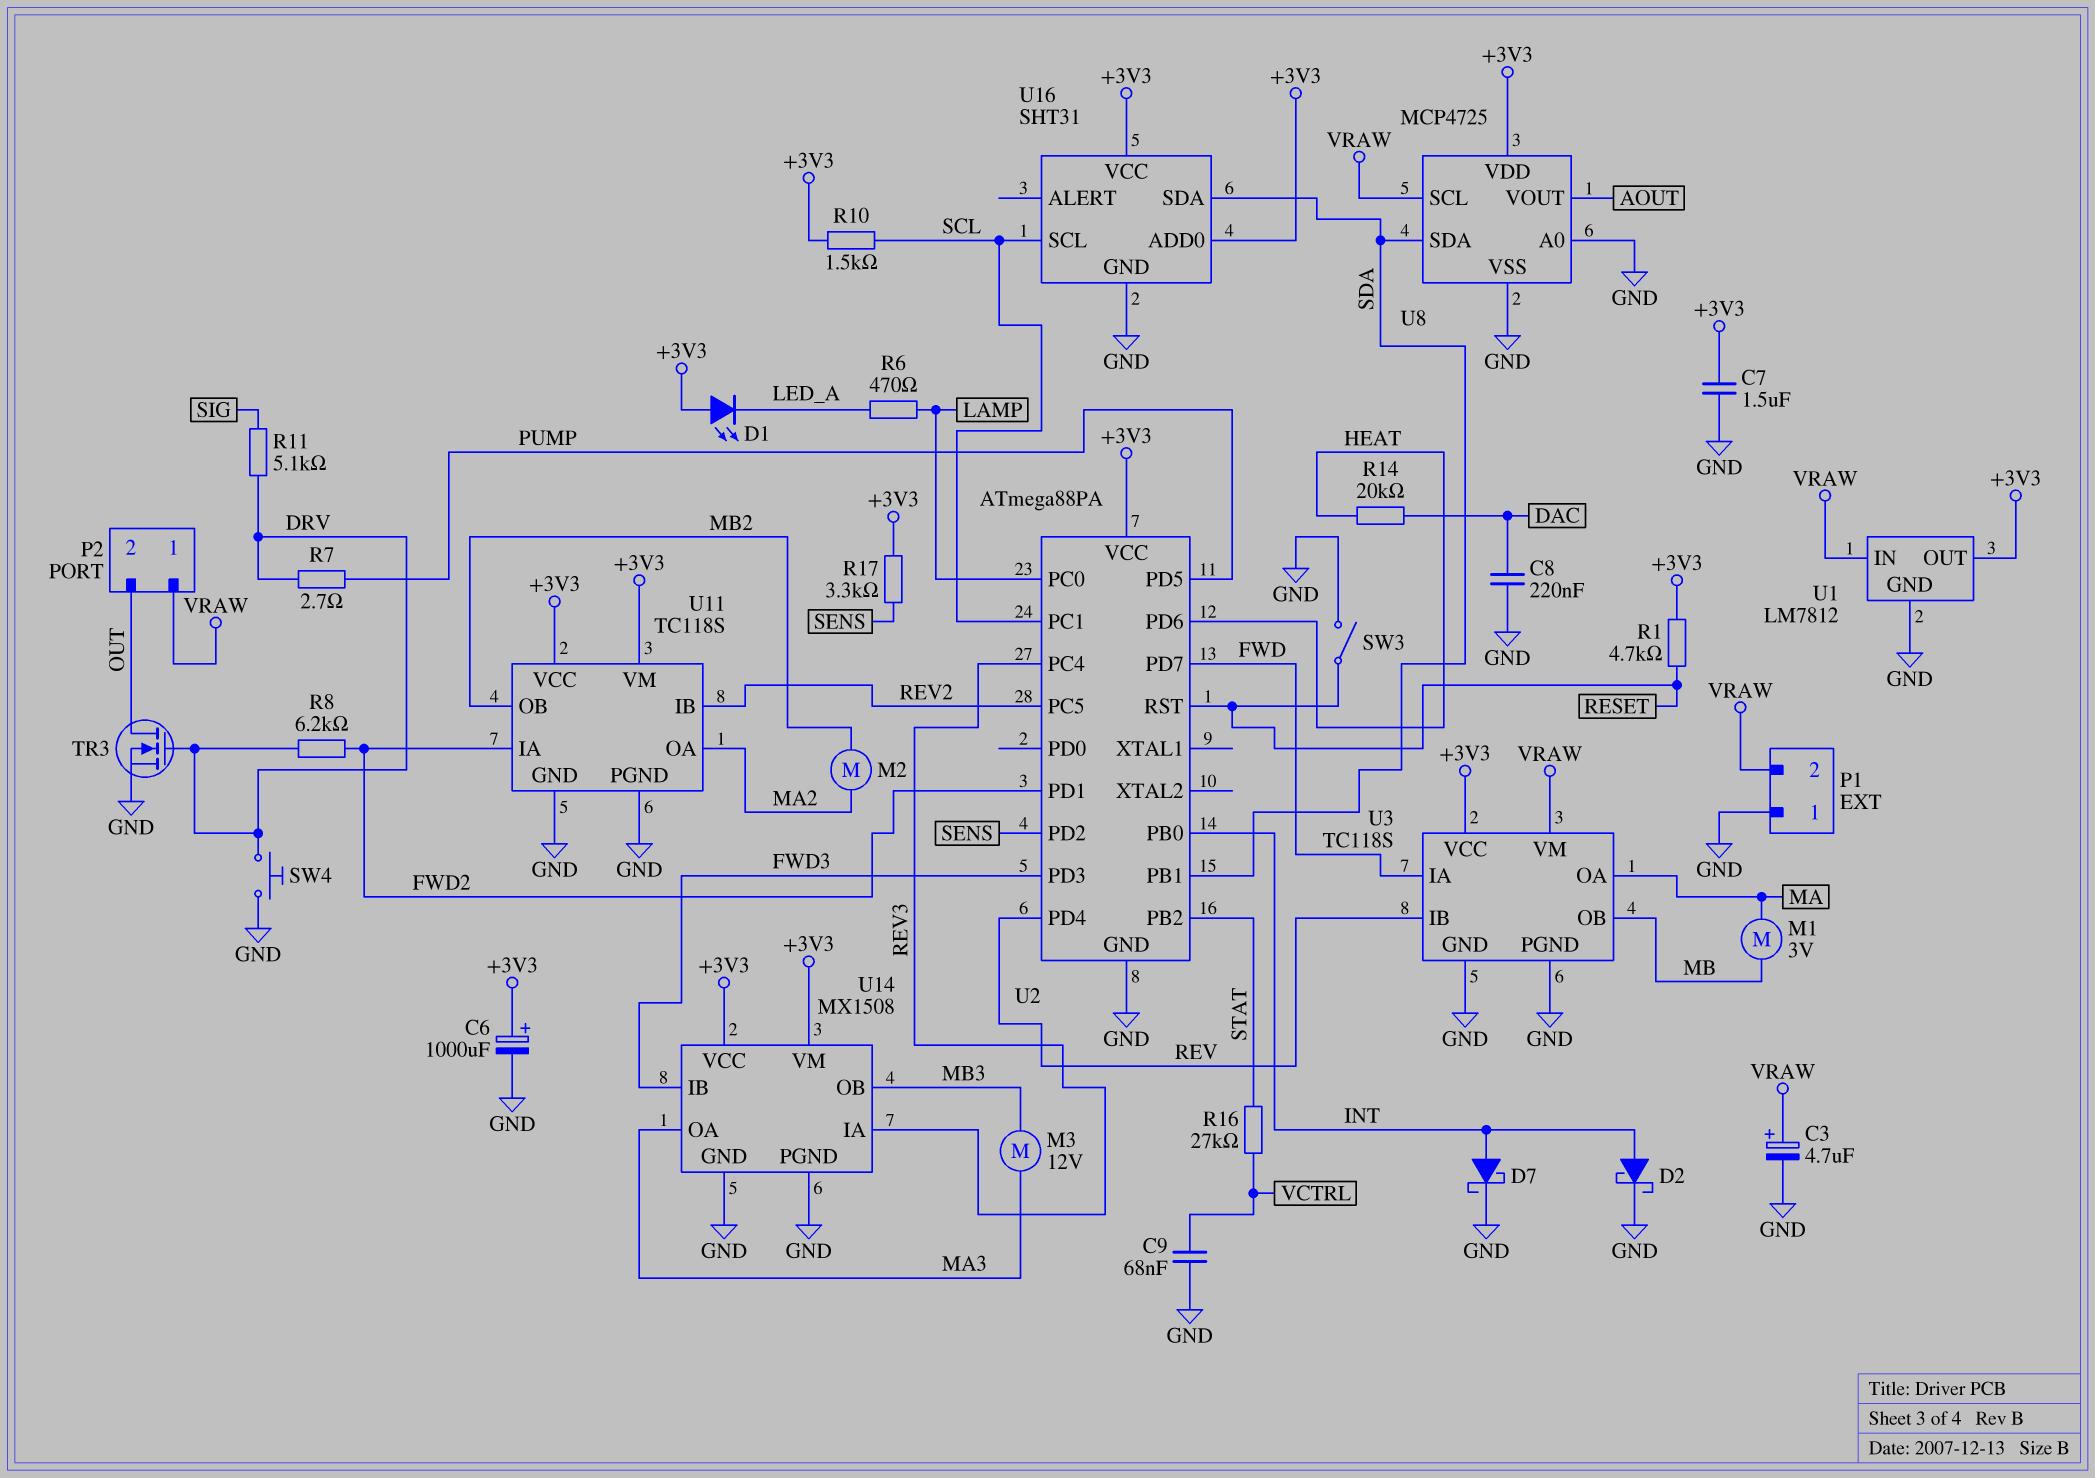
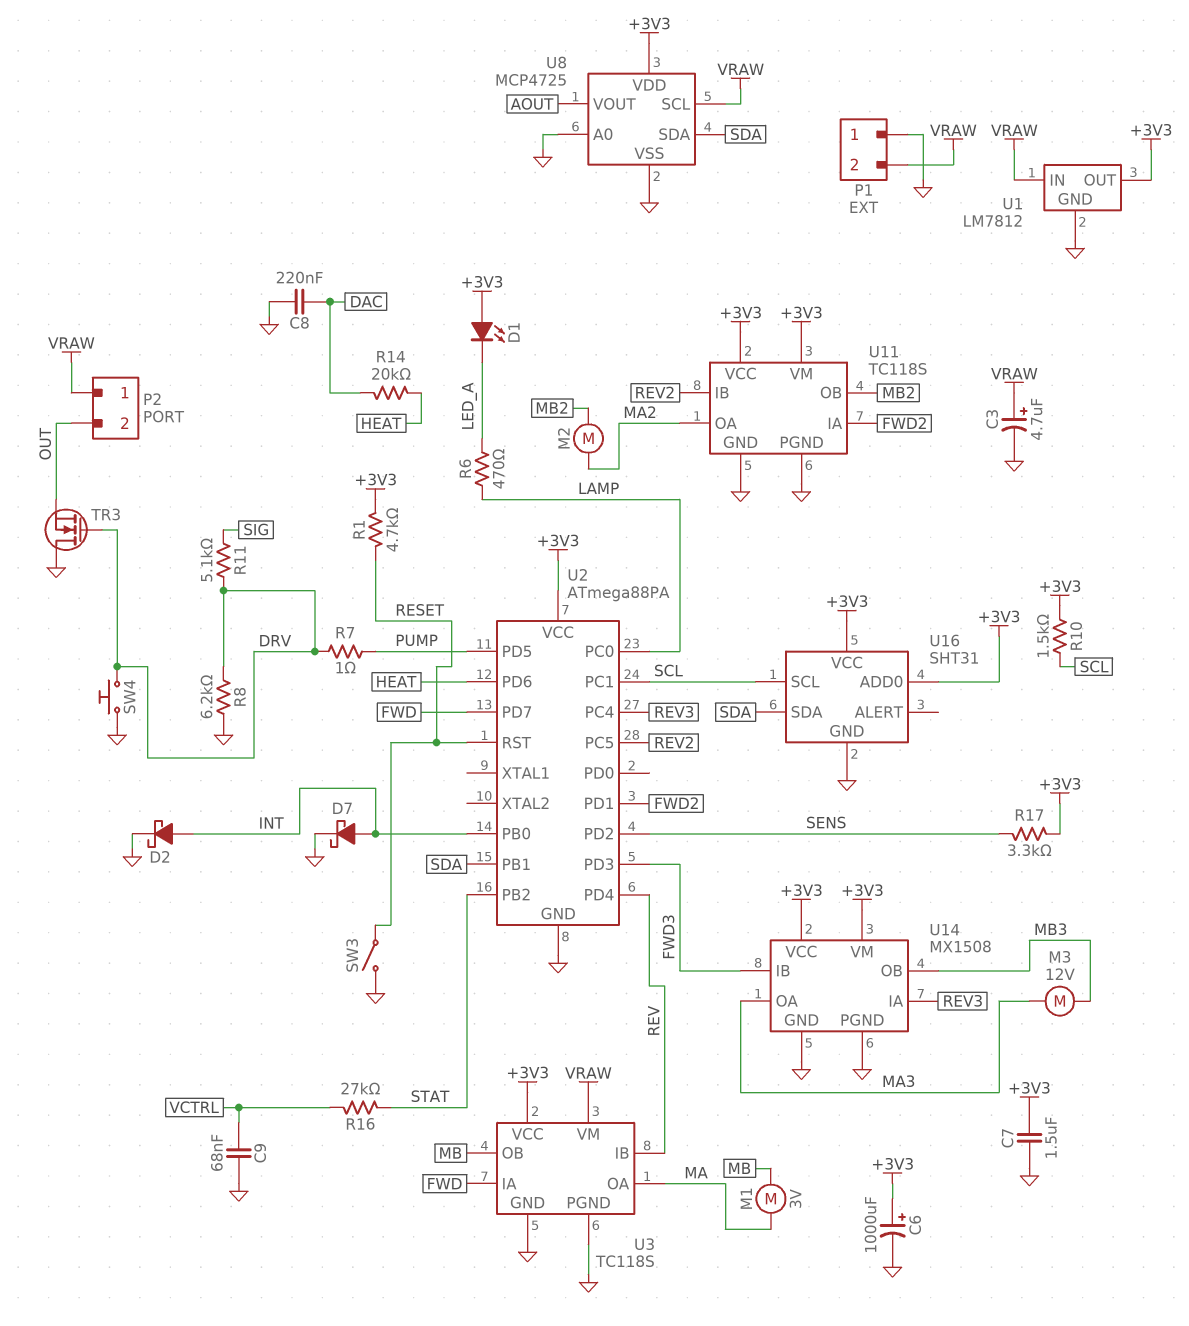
R7: 2.7 (DRV, PUMP) -> 1 (DRV, PUMP)
R8: 6.2k (DRV, FWD2) -> 6.2k (DRV, GND)
TR3: NMOS (G DRV, D OUT, S GND) -> NMOS (G DRV, D GND, S OUT)

